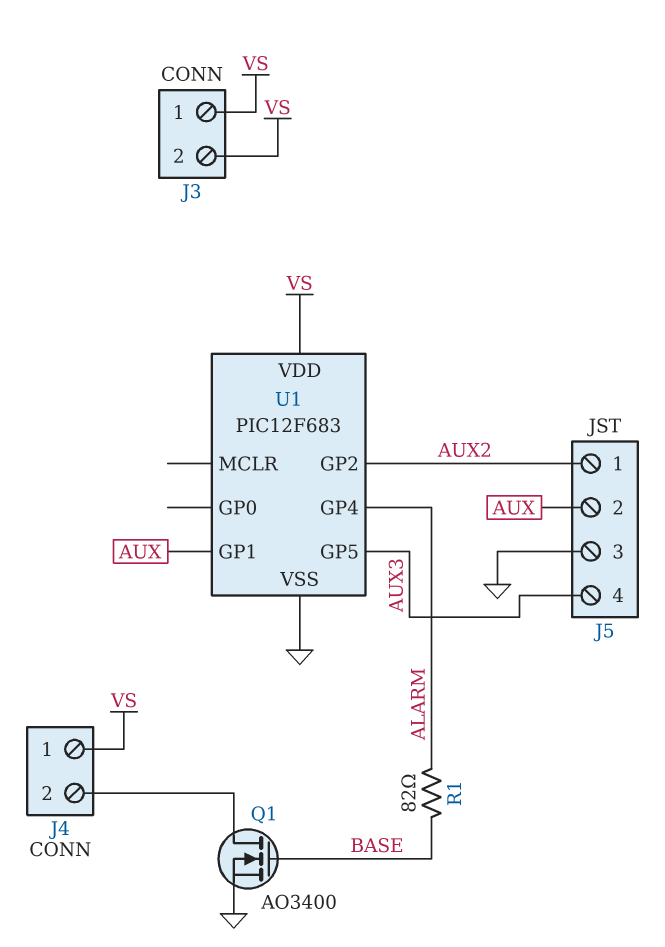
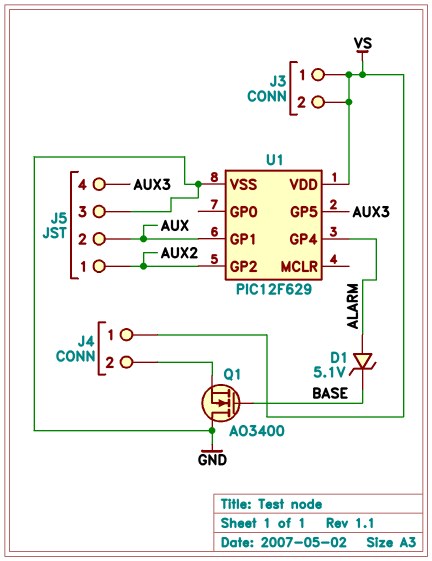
D1: none -> zener 5.1V (A ALARM, K BASE)
Q1: NMOS AO3400 (G BASE, D J4/2, S GND) -> NMOS AO3400 (G BASE, D GND, S J4/2)
R1: 82 (ALARM, BASE) -> none
U1: PIC12F683 -> PIC12F629

